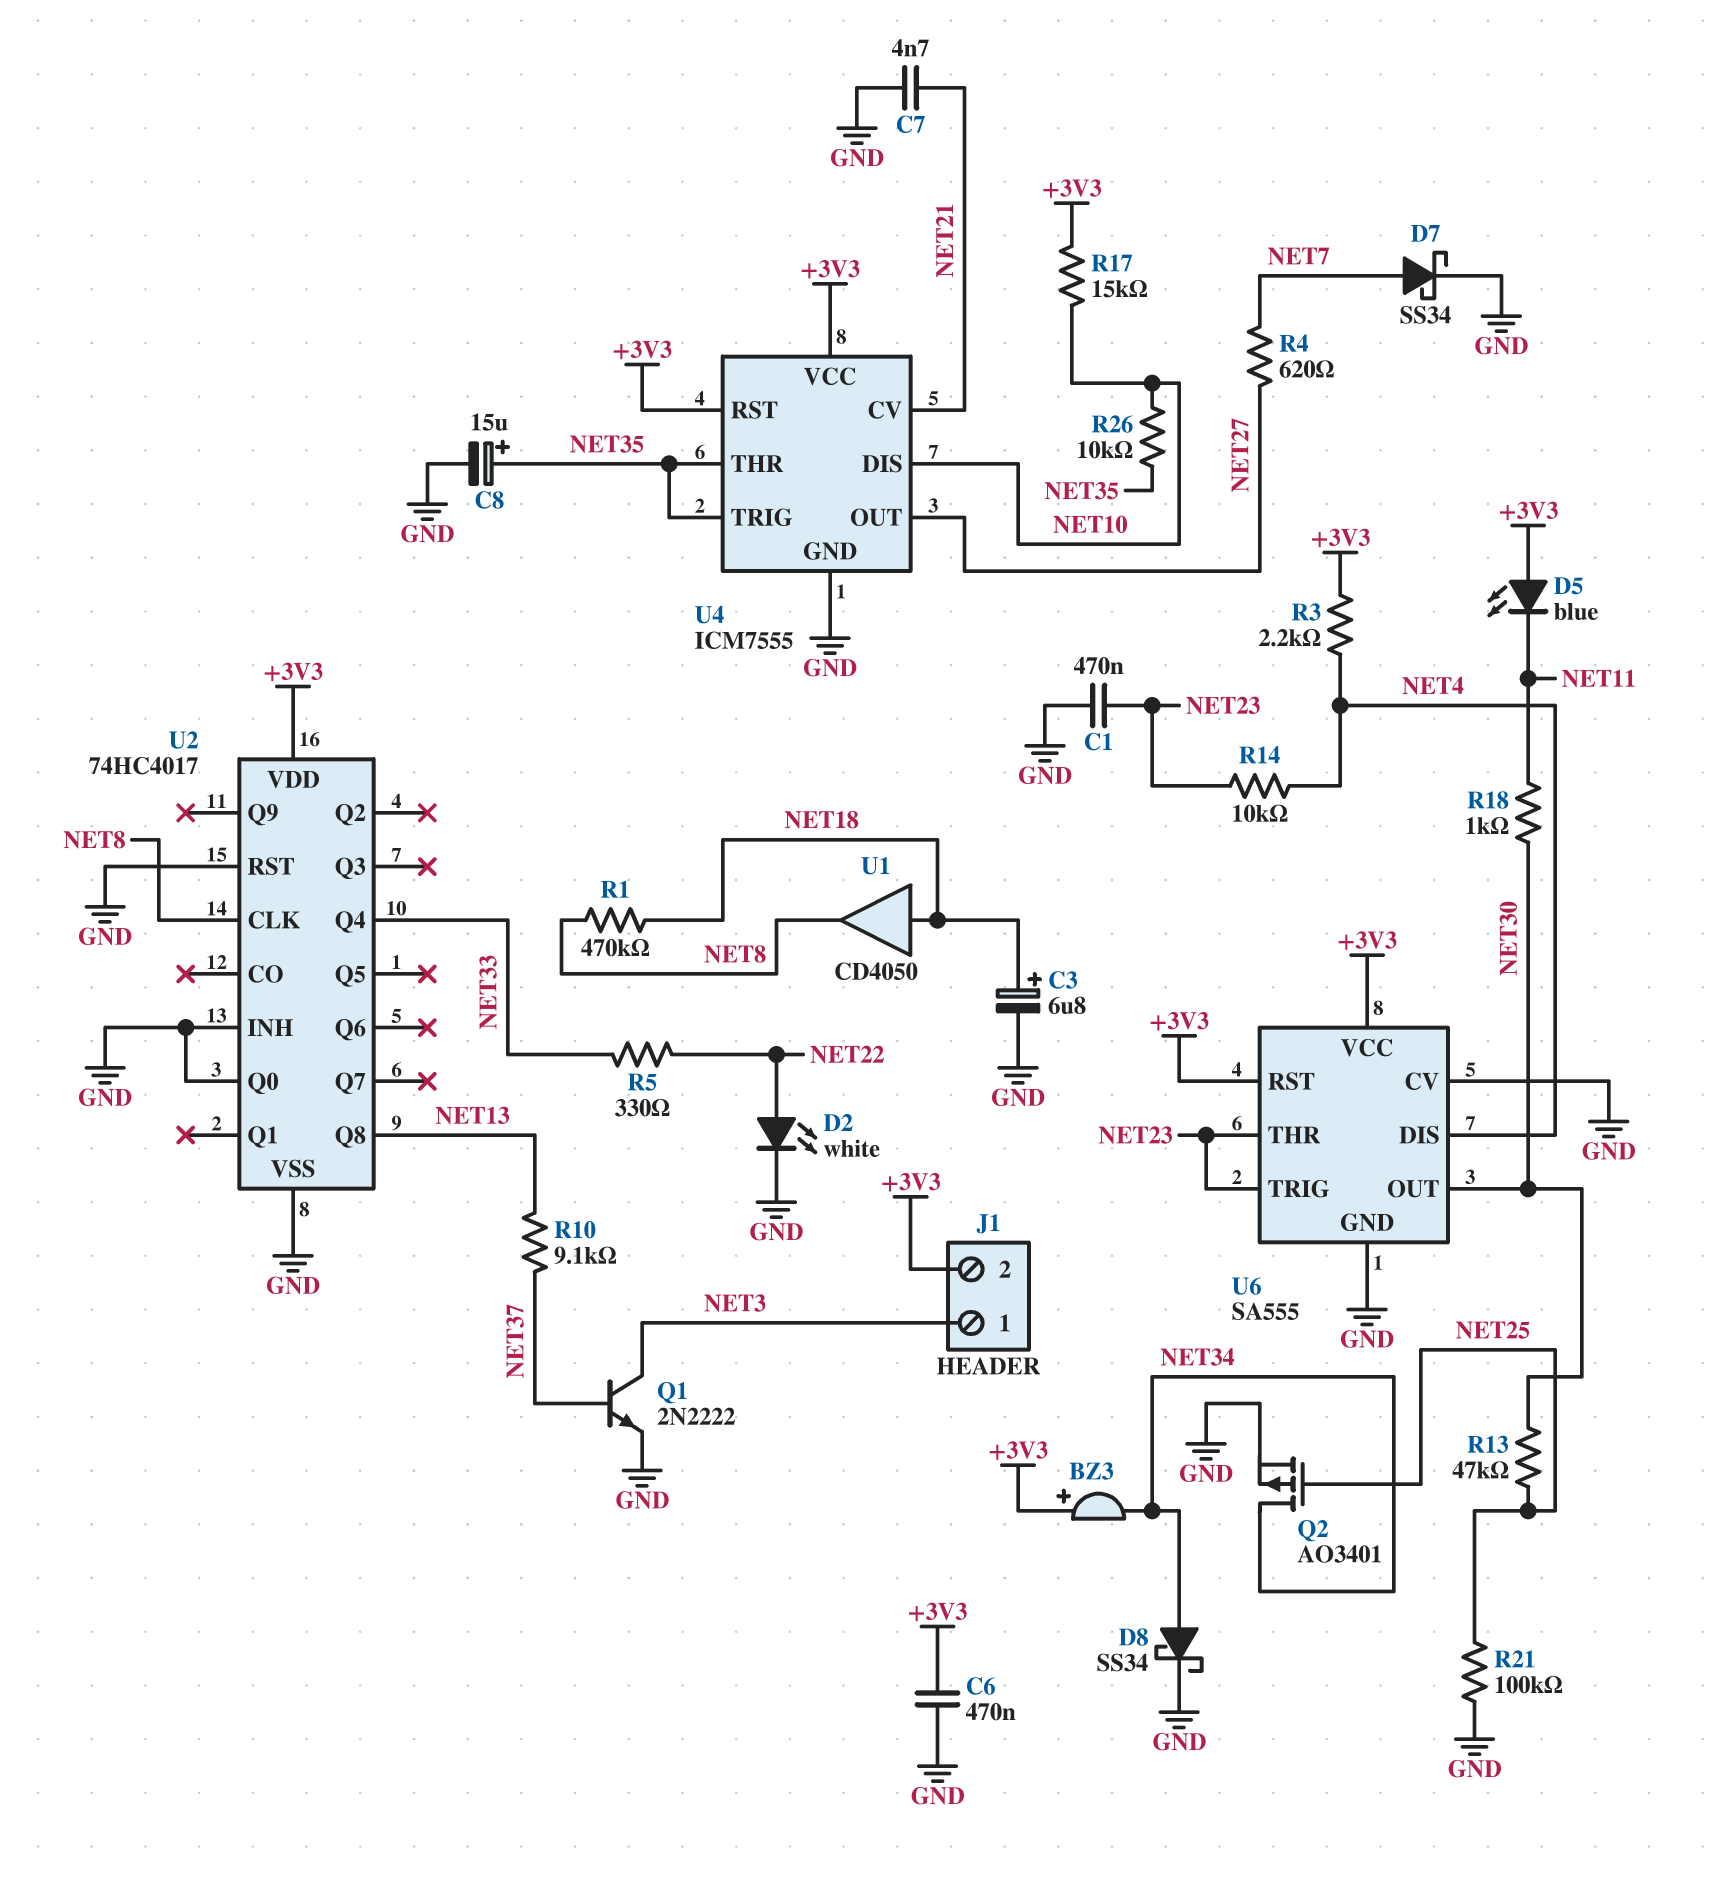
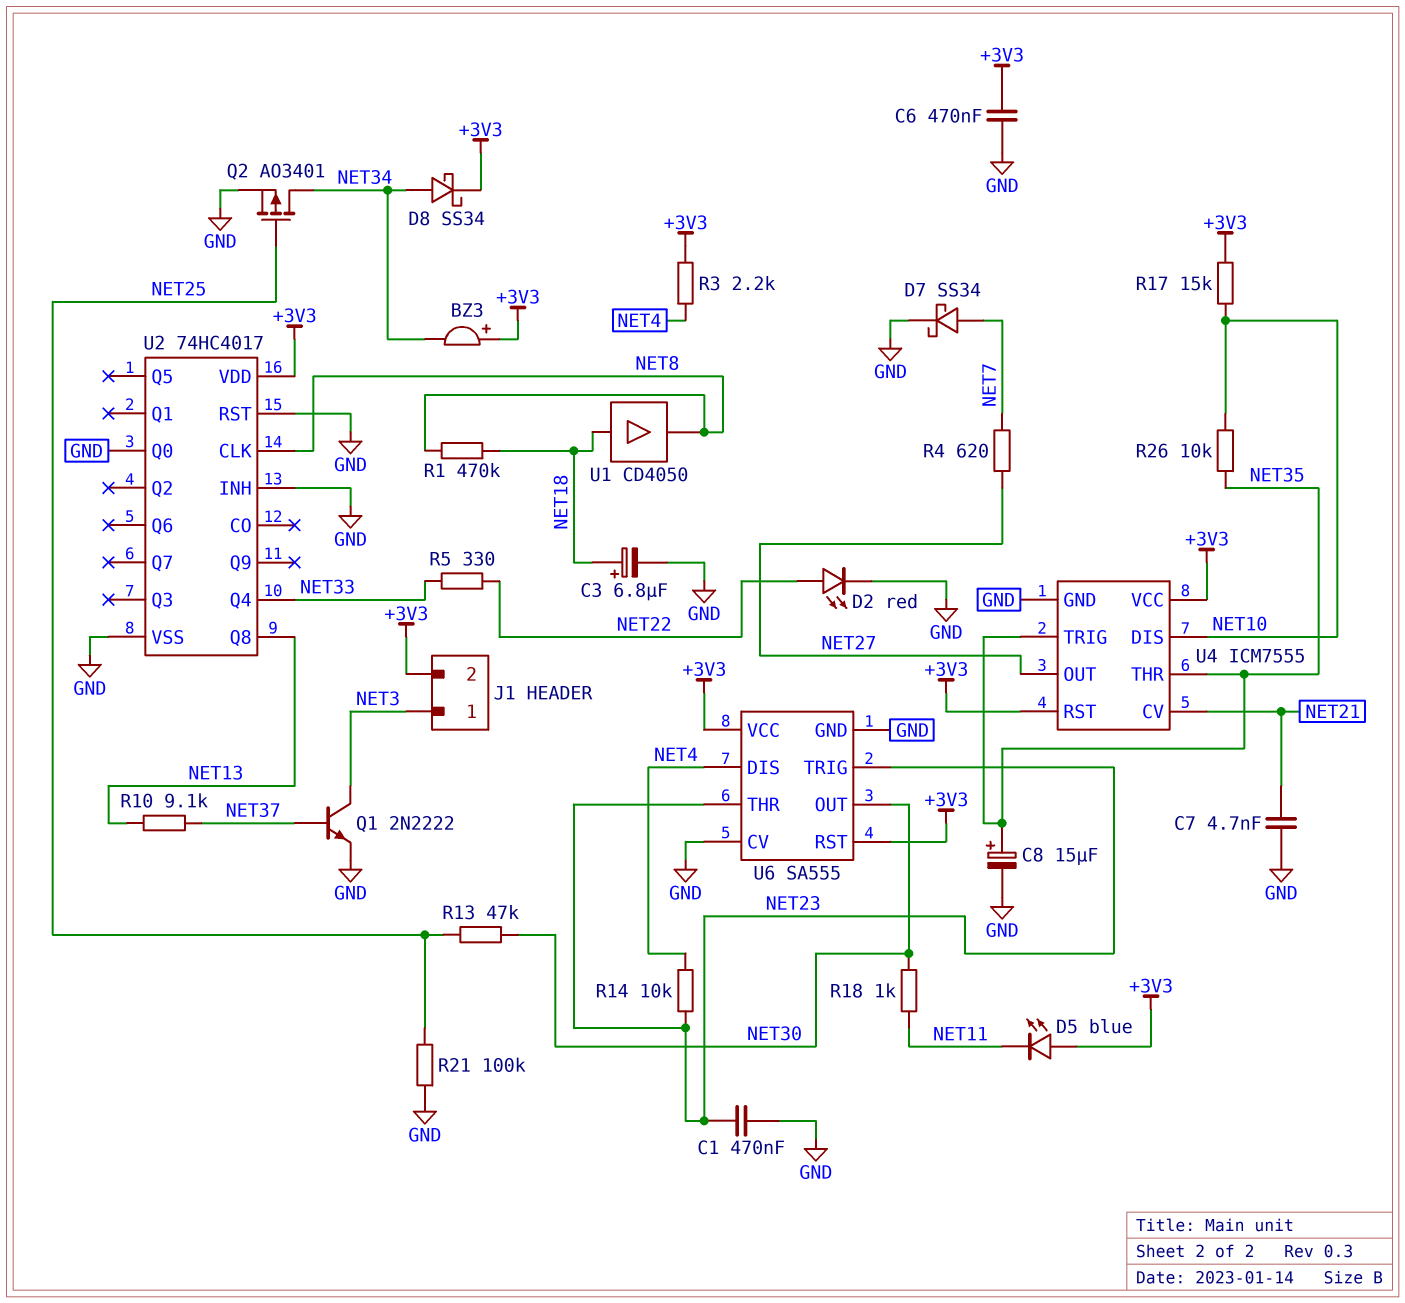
D2: LED white (A NET22, K GND) -> LED red (A NET22, K GND)
D8: schottky SS34 (A NET34, K GND) -> schottky SS34 (A NET34, K +3V3)

